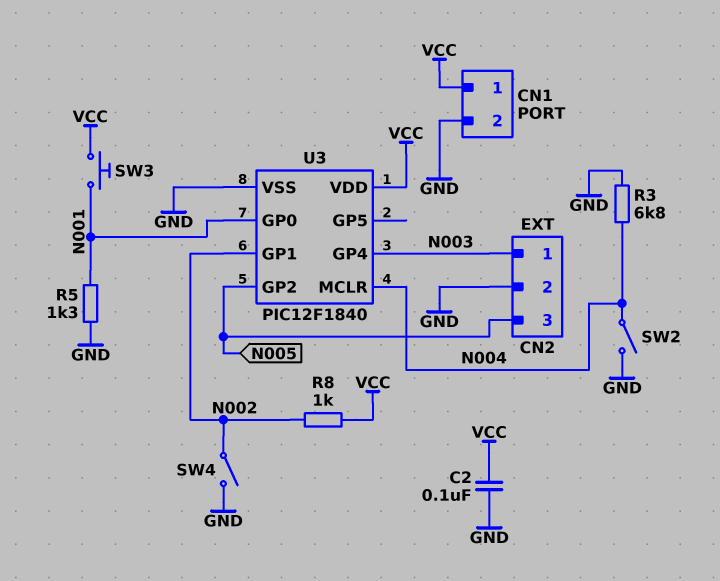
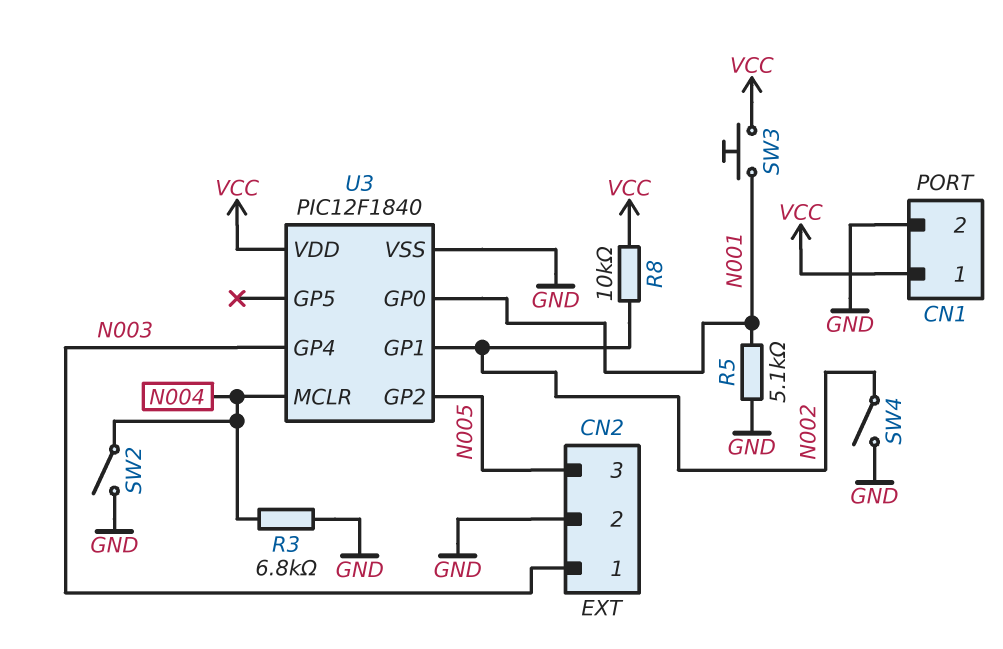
C2: 100nF (GND, VCC) -> none
R5: 1.3k (GND, N001) -> 5.1k (GND, N001)
R8: 1k (N002, VCC) -> 10k (N002, VCC)

